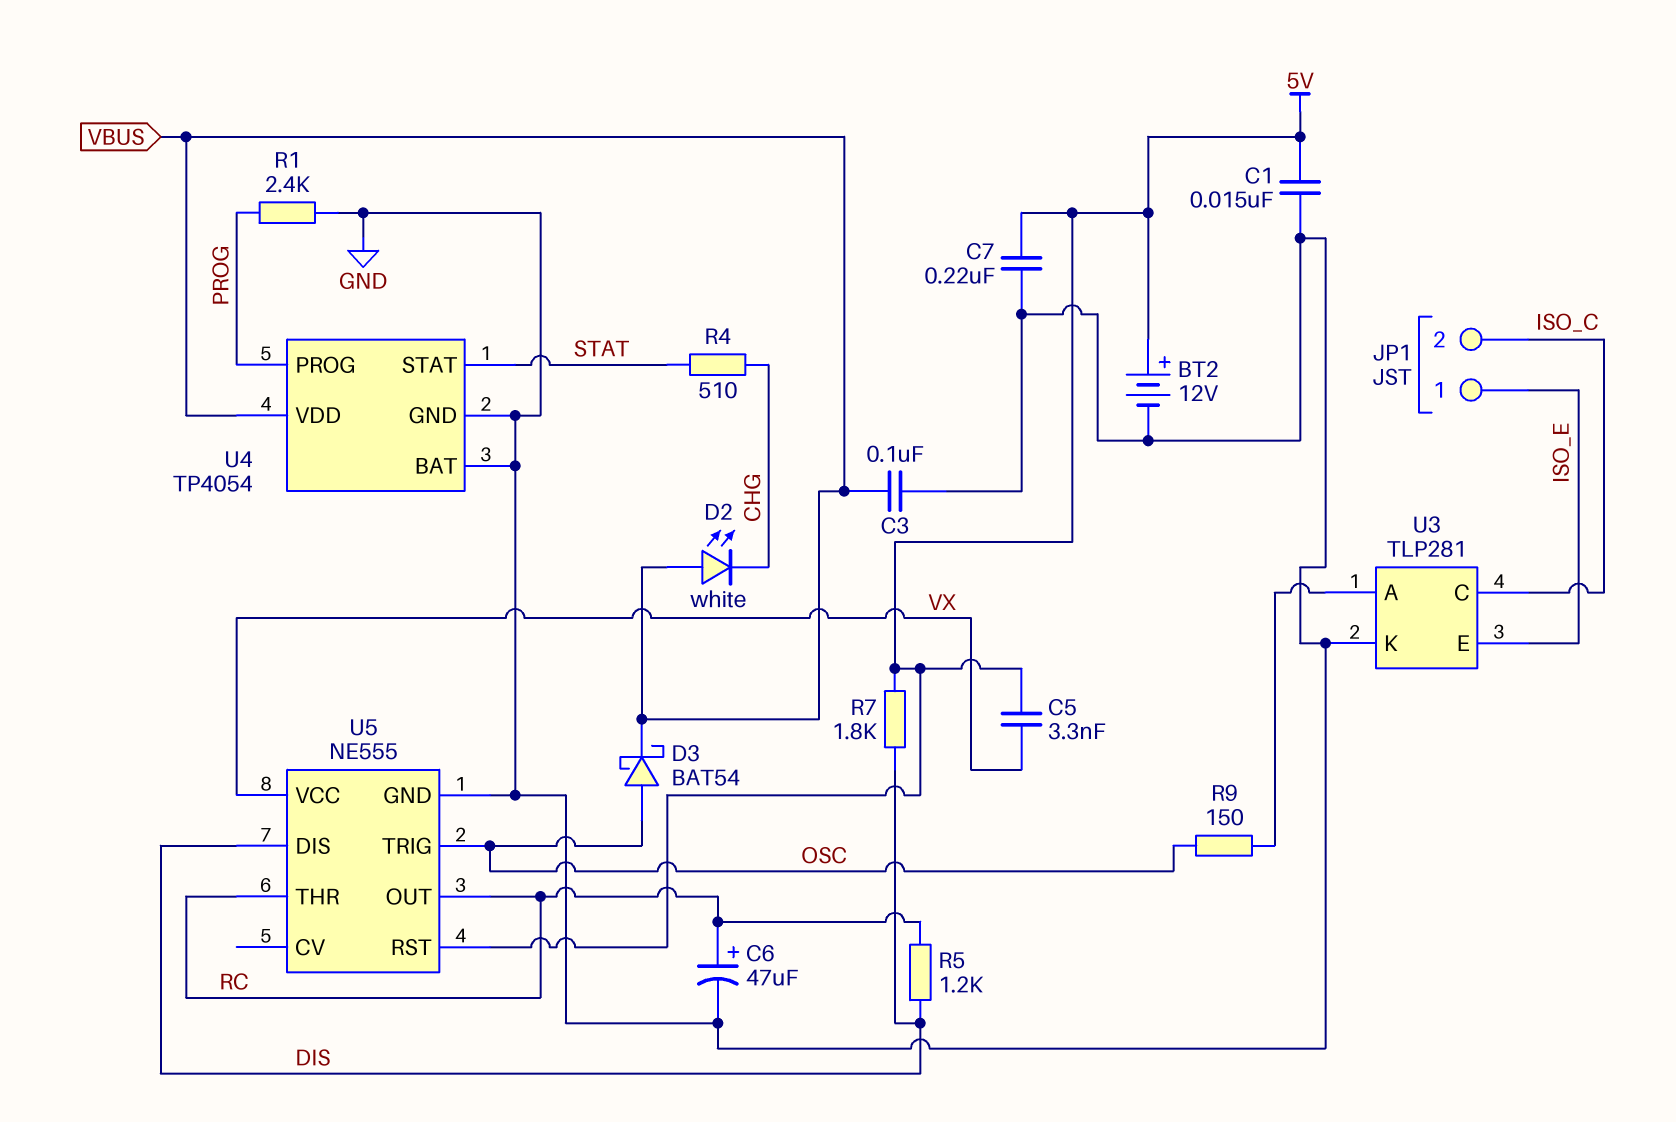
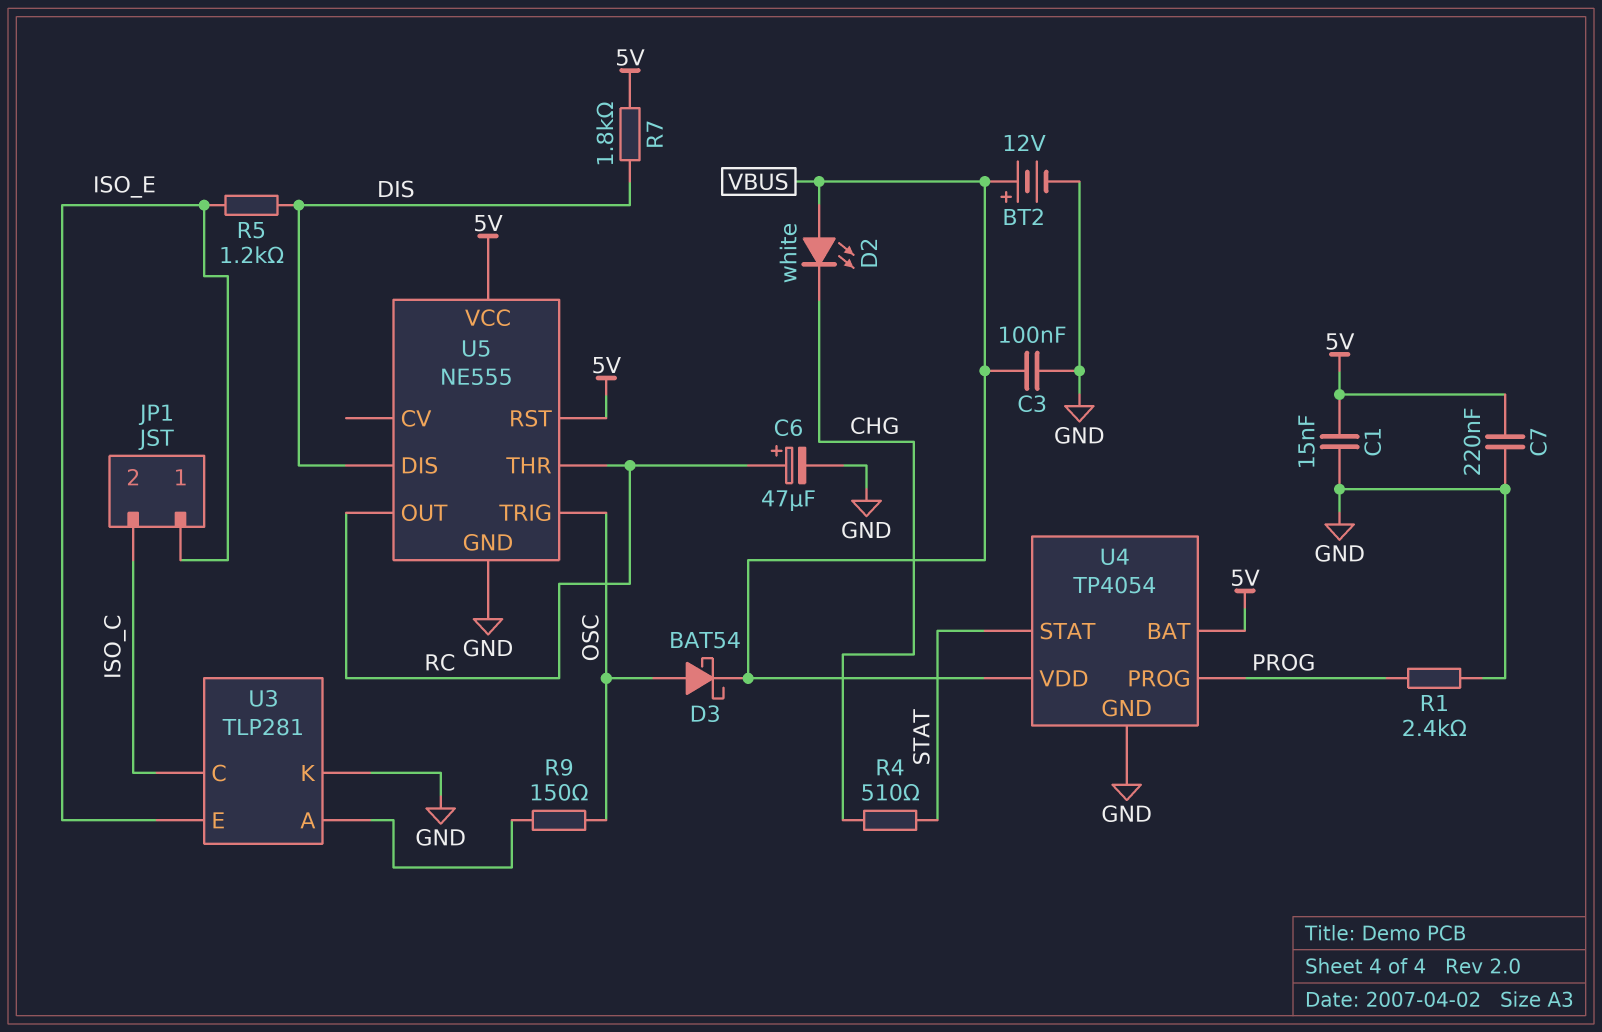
BT2: 12V (plus 5V, minus GND) -> 12V (plus VBUS, minus GND)
C5: 3.3nF (5V, VX) -> none
R5: 1.2k (DIS, RC) -> 1.2k (DIS, ISO_E)
U4 pin BAT: GND -> 5V
U5 pin VCC: VX -> 5V

